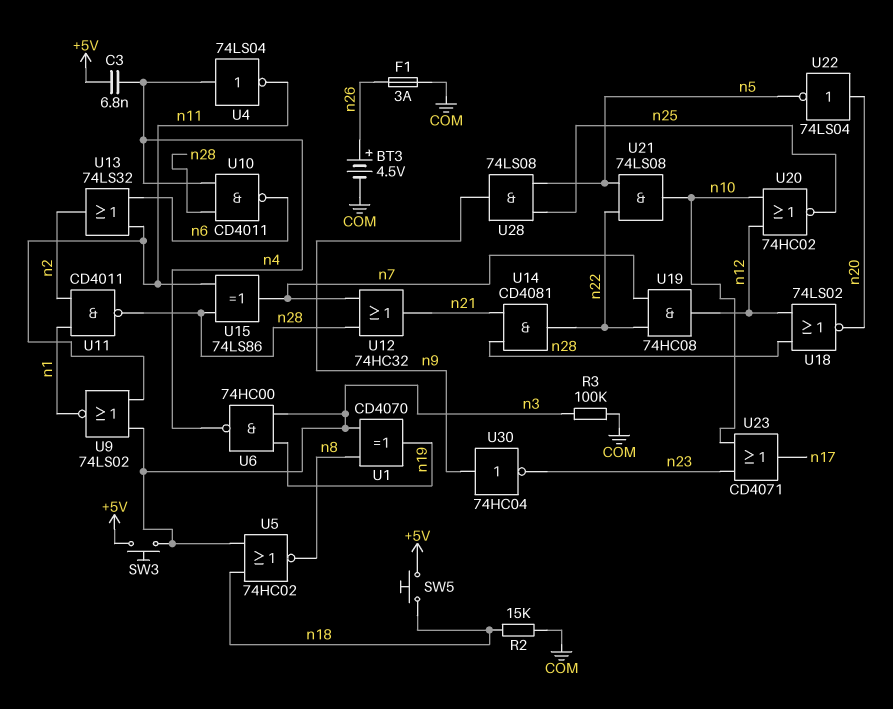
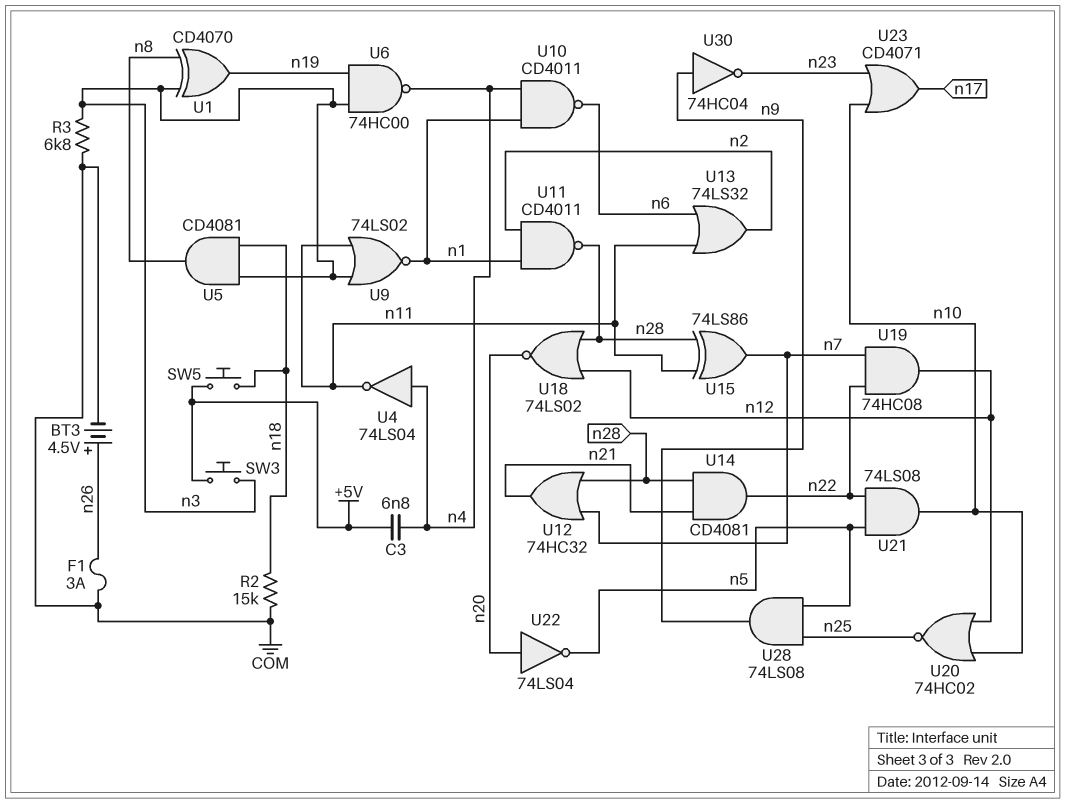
R3: 100k (COM, n3) -> 6.8k (COM, n3)
U5: NOR 74HC02 (in n3, in n18, out n8) -> AND CD4081 (in n3, in n18, out n8)
U10: NAND CD4011 (in n4, in n28, out n6) -> NAND CD4011 (in n1, in n4, out n6)

